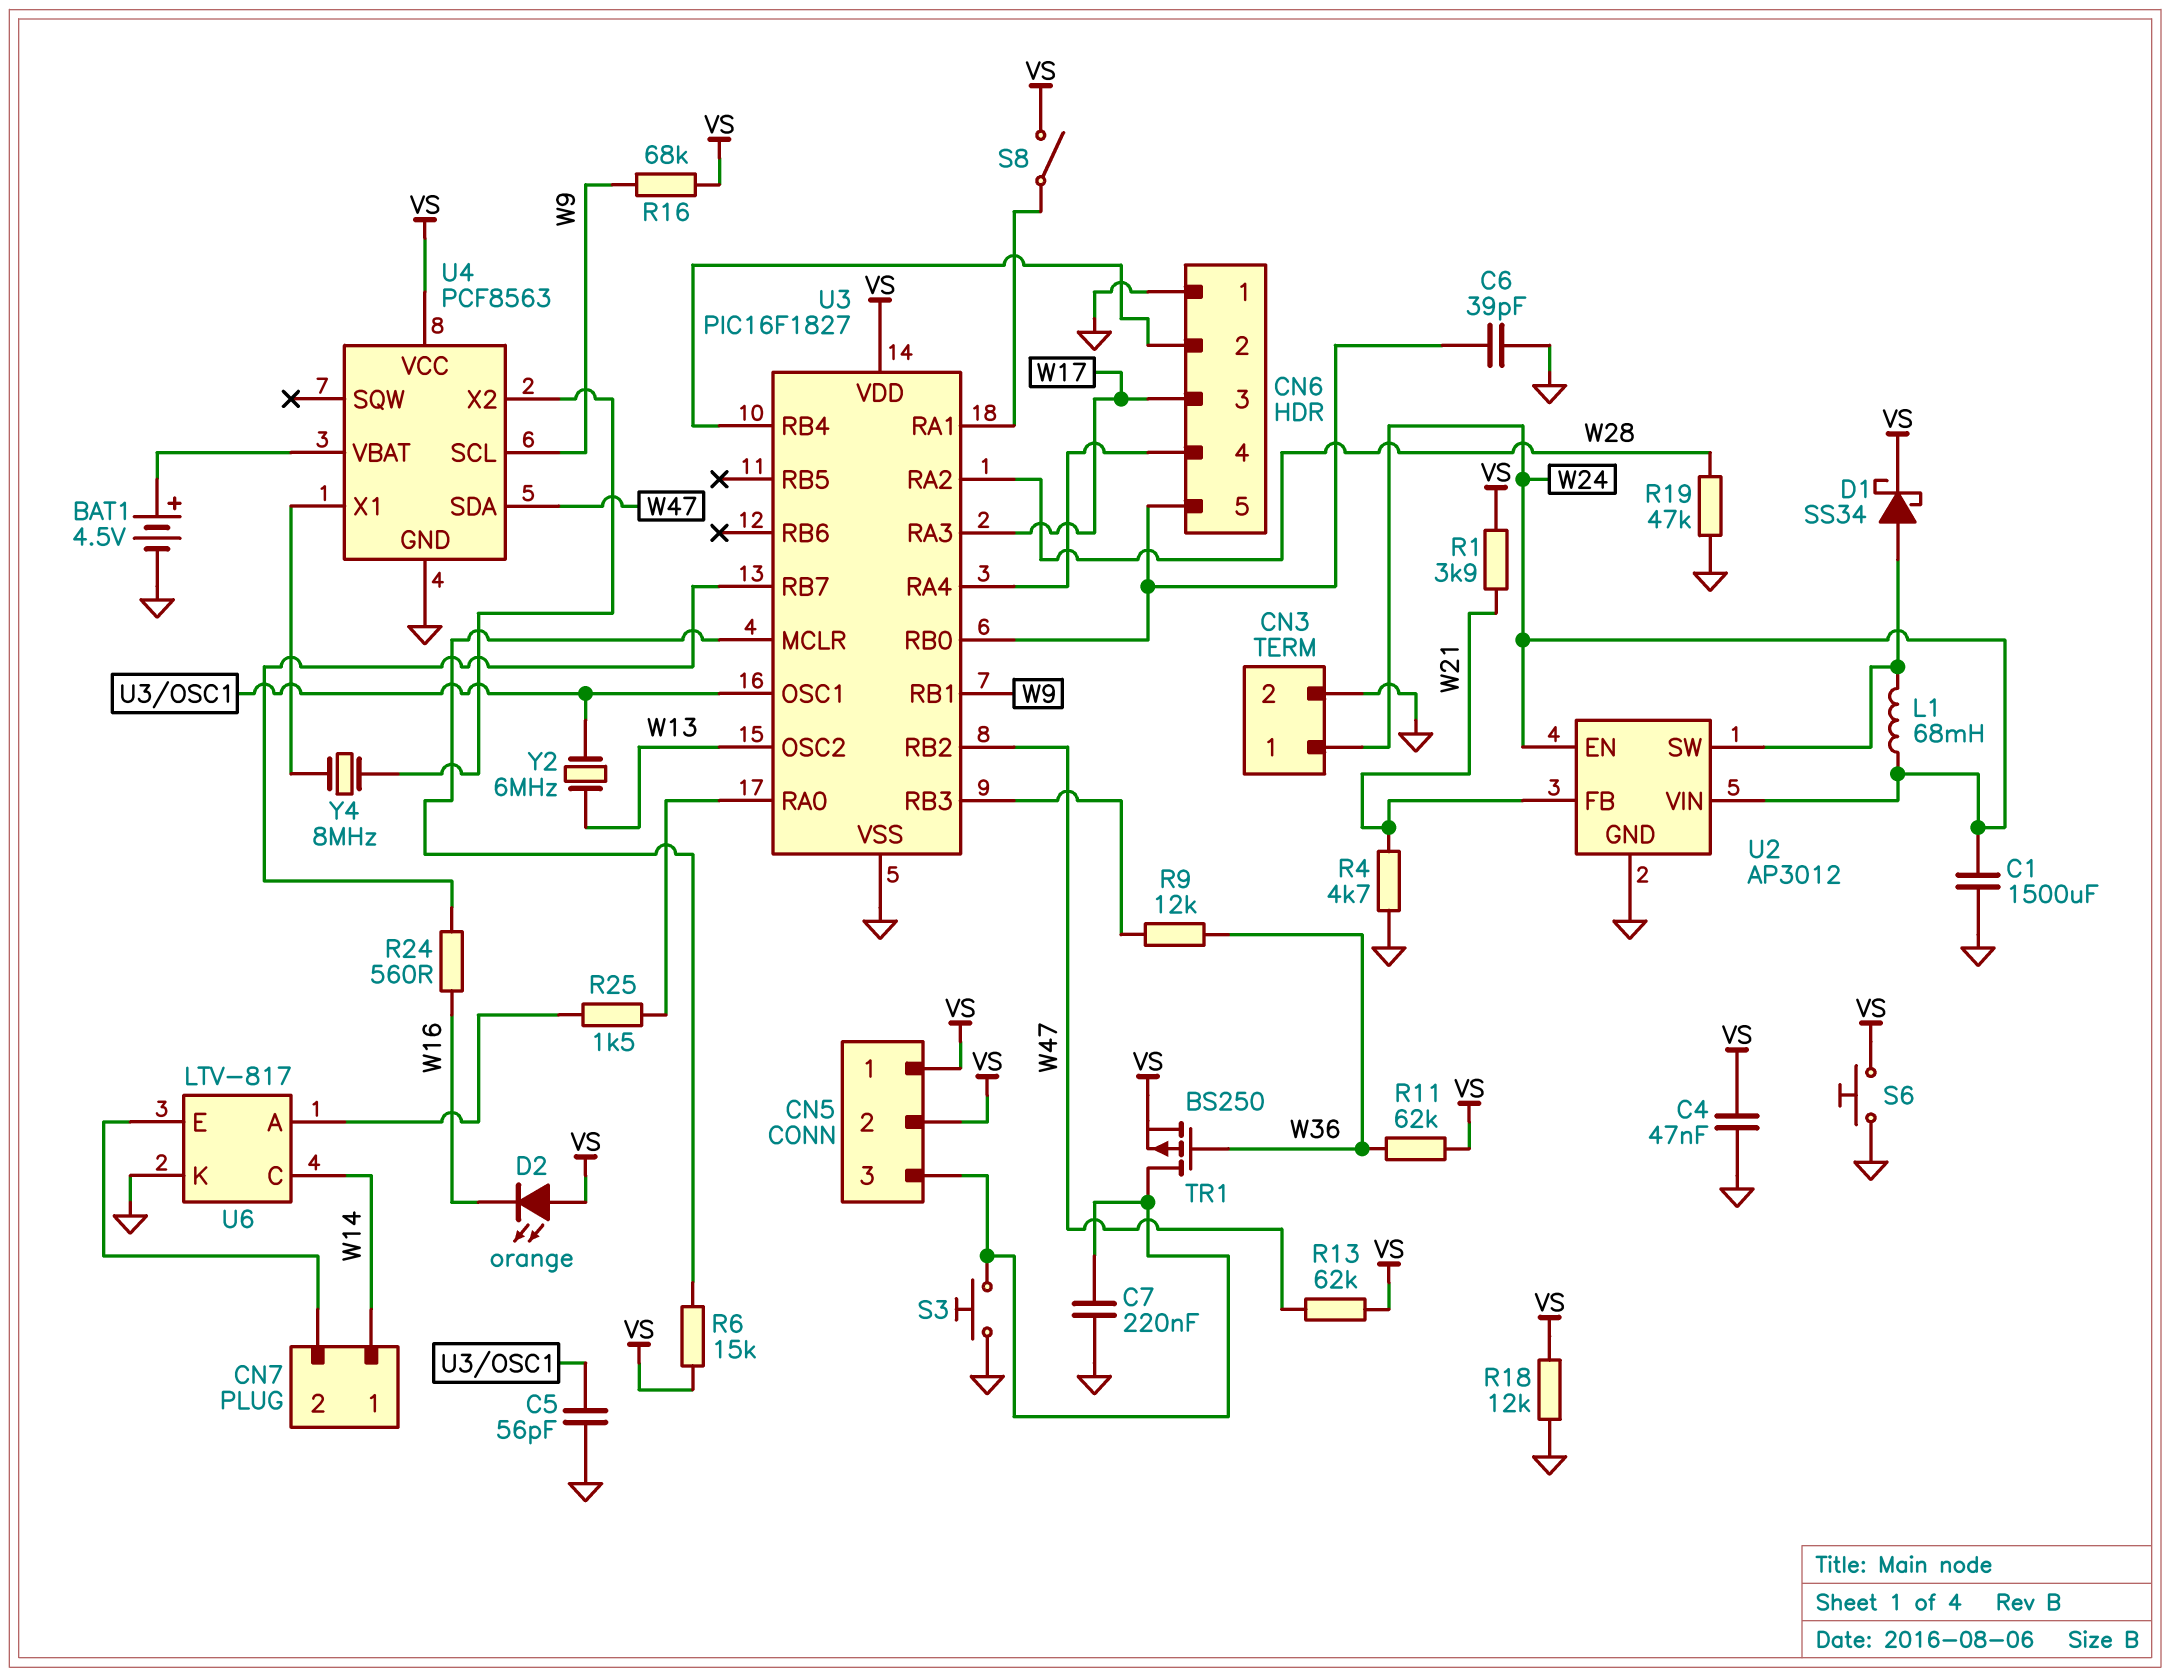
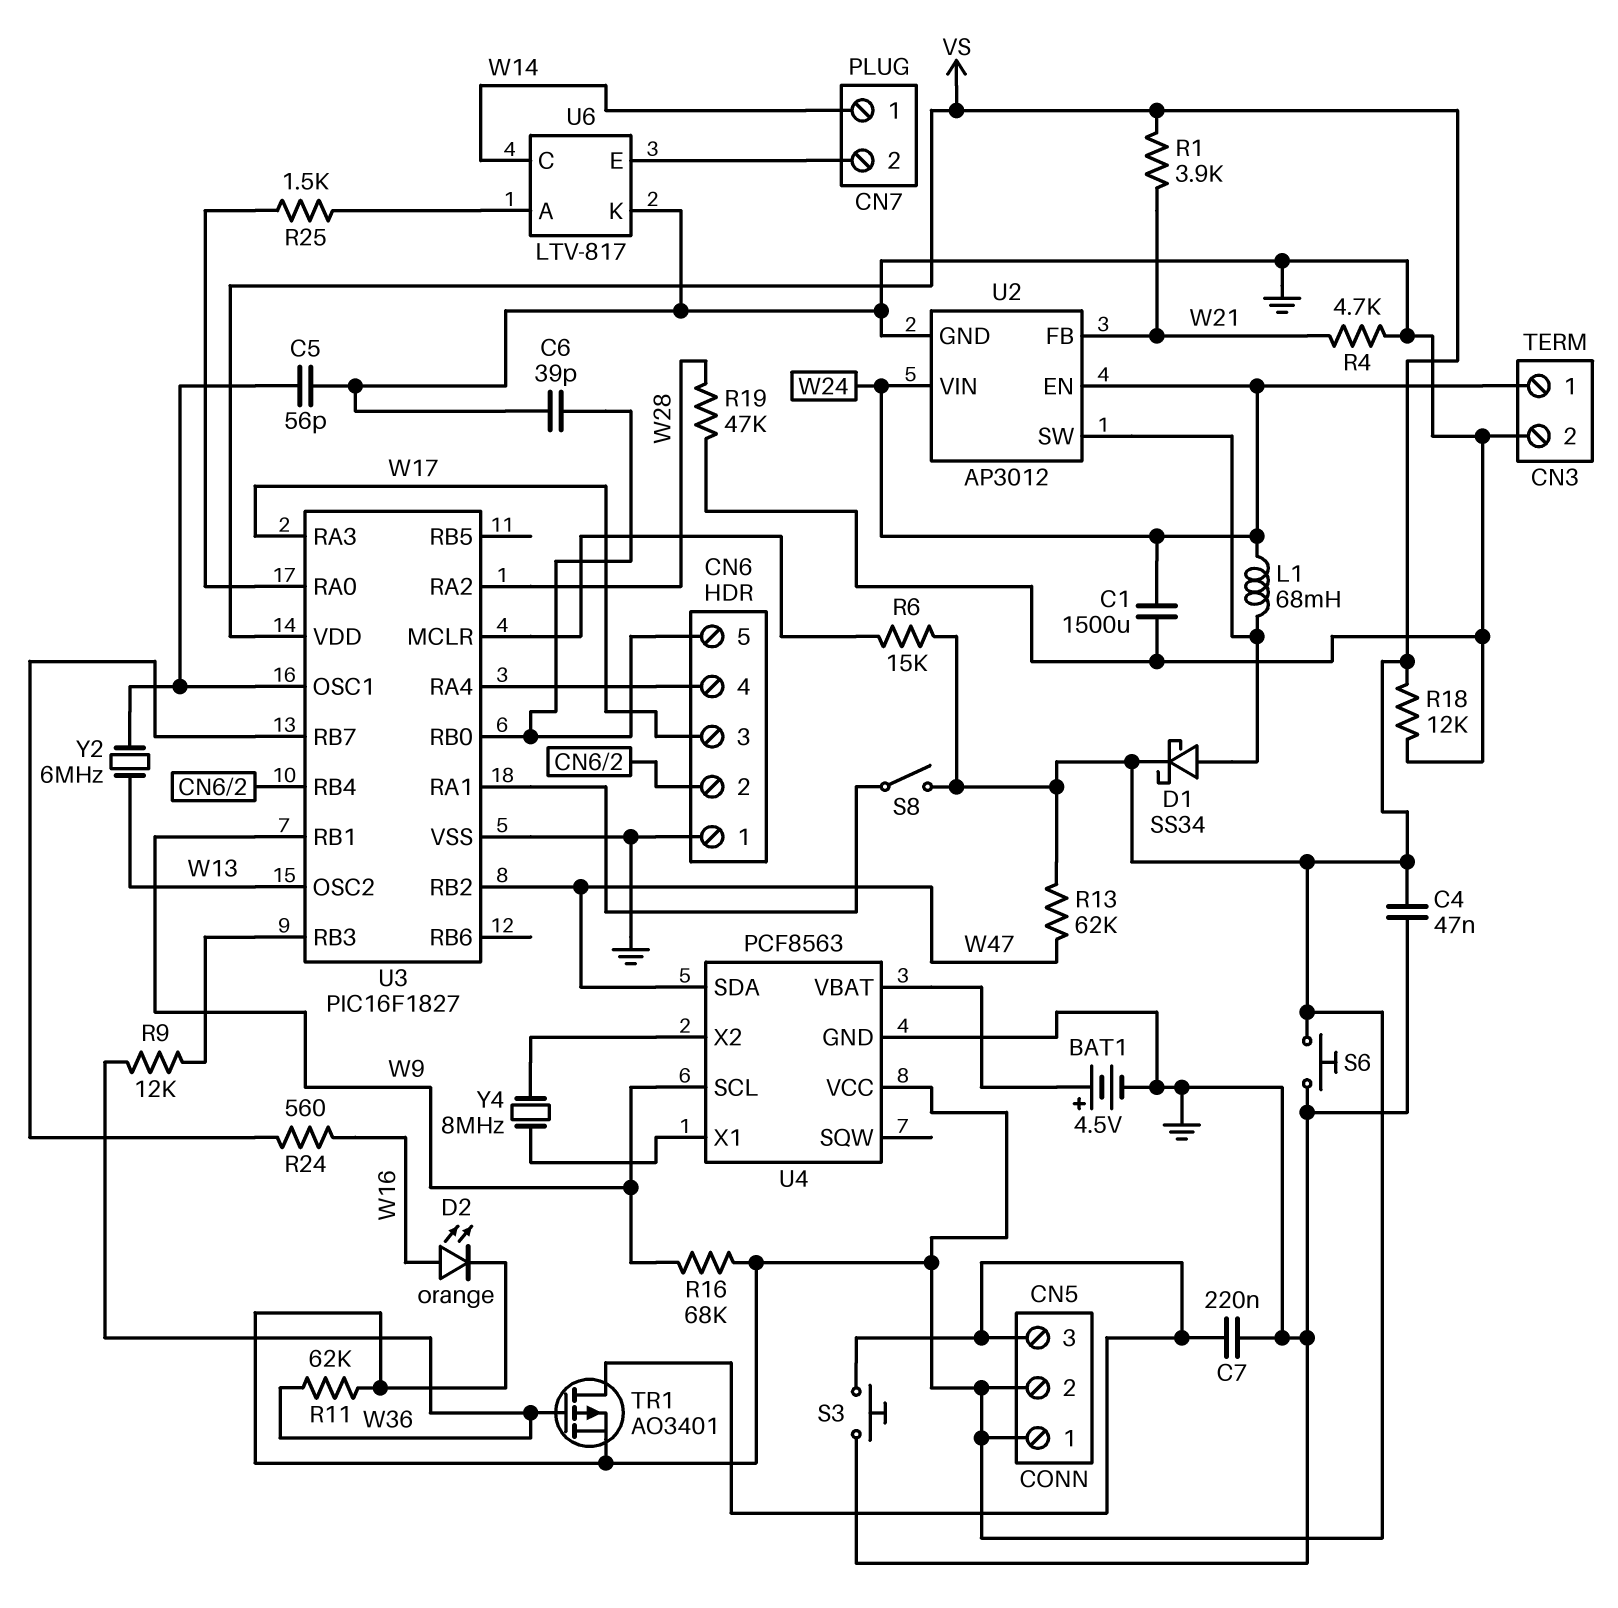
D2: LED orange (A VS, K W16) -> LED orange (A W16, K VS)
TR1: PMOS BS250 (G W36, D CN5/3, S VS) -> PMOS AO3401 (G W36, D CN5/3, S VS)

